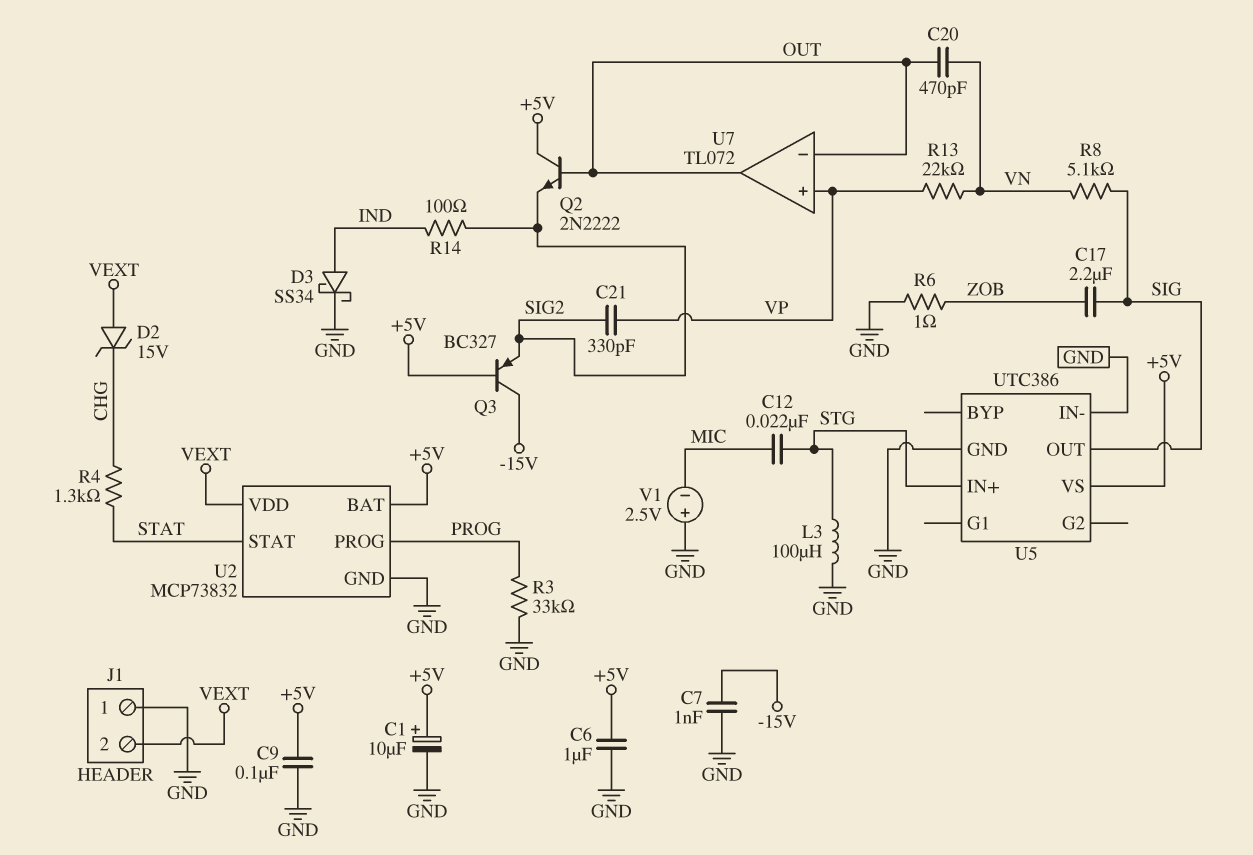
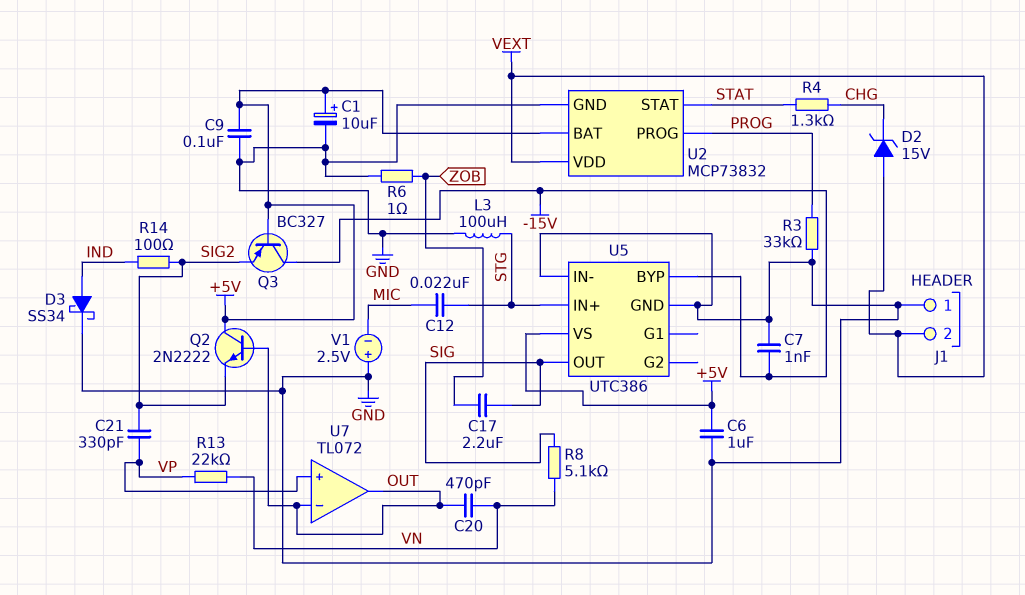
U5 pin BYP: none -> -15V

